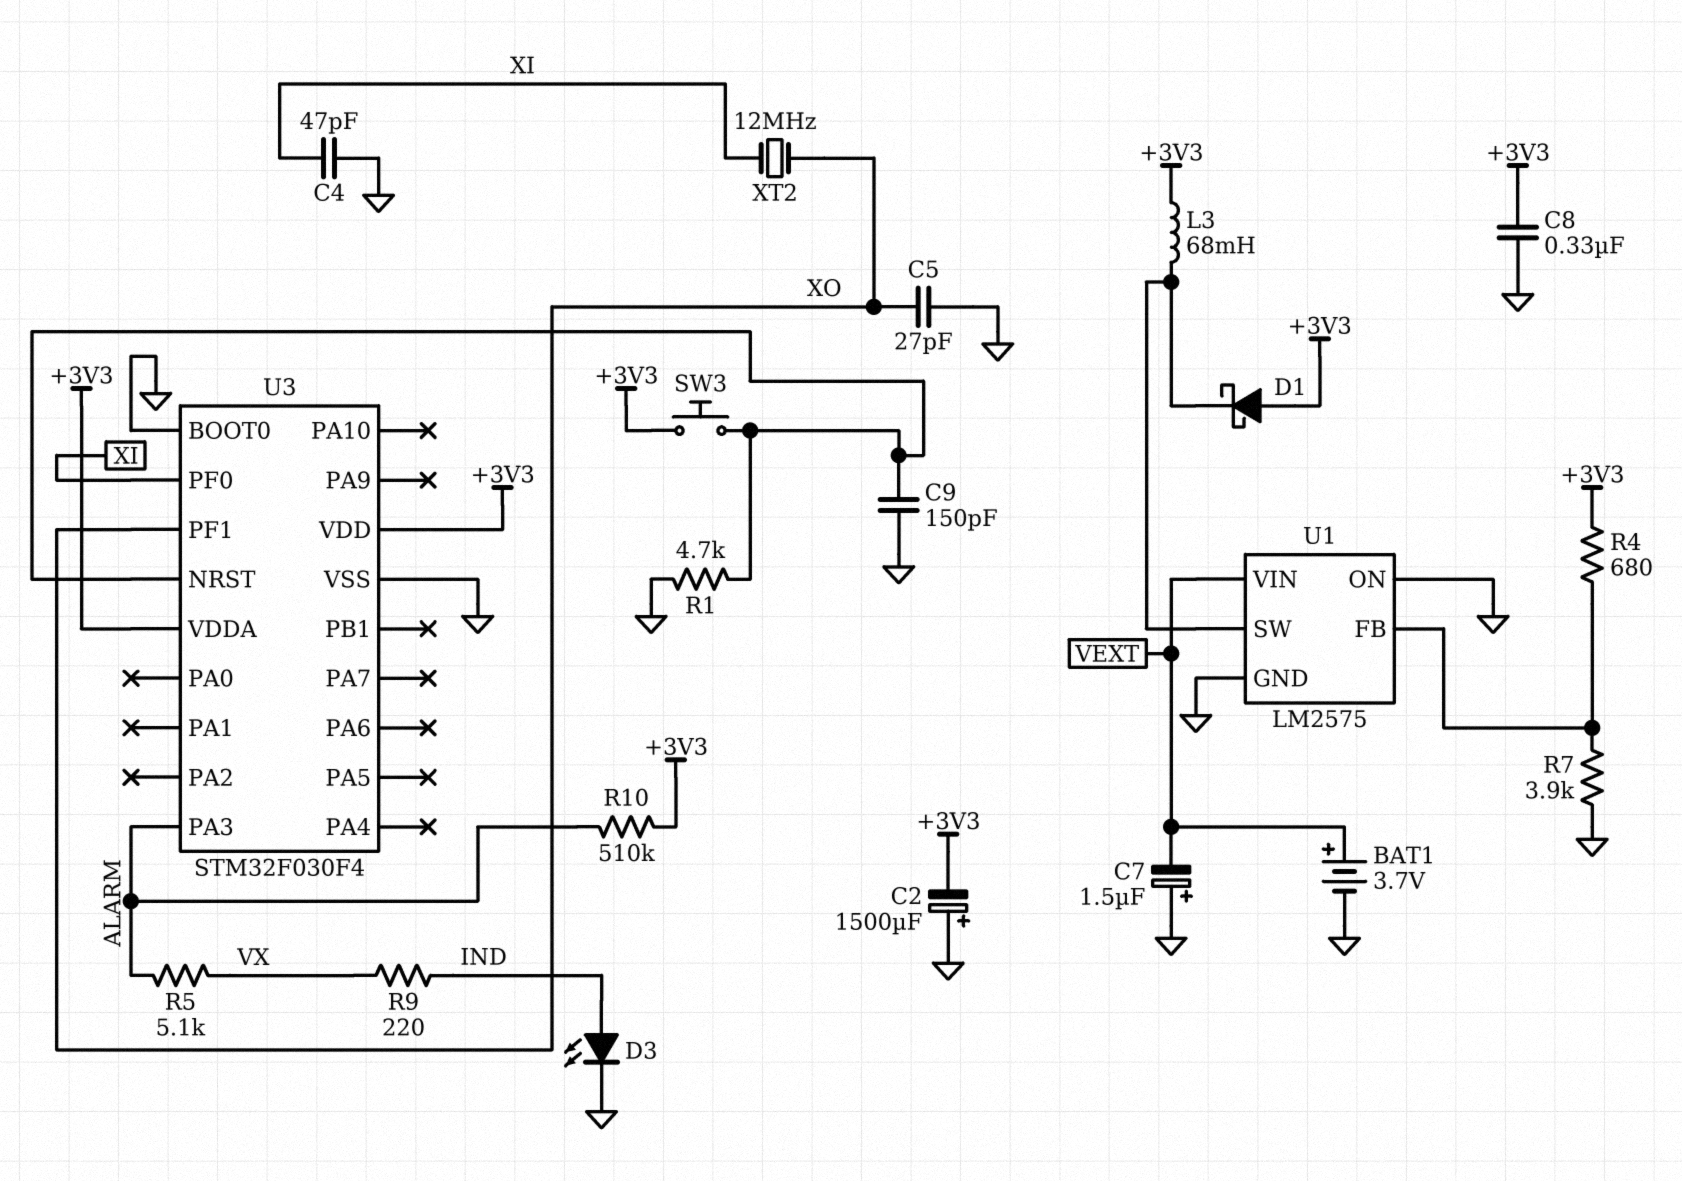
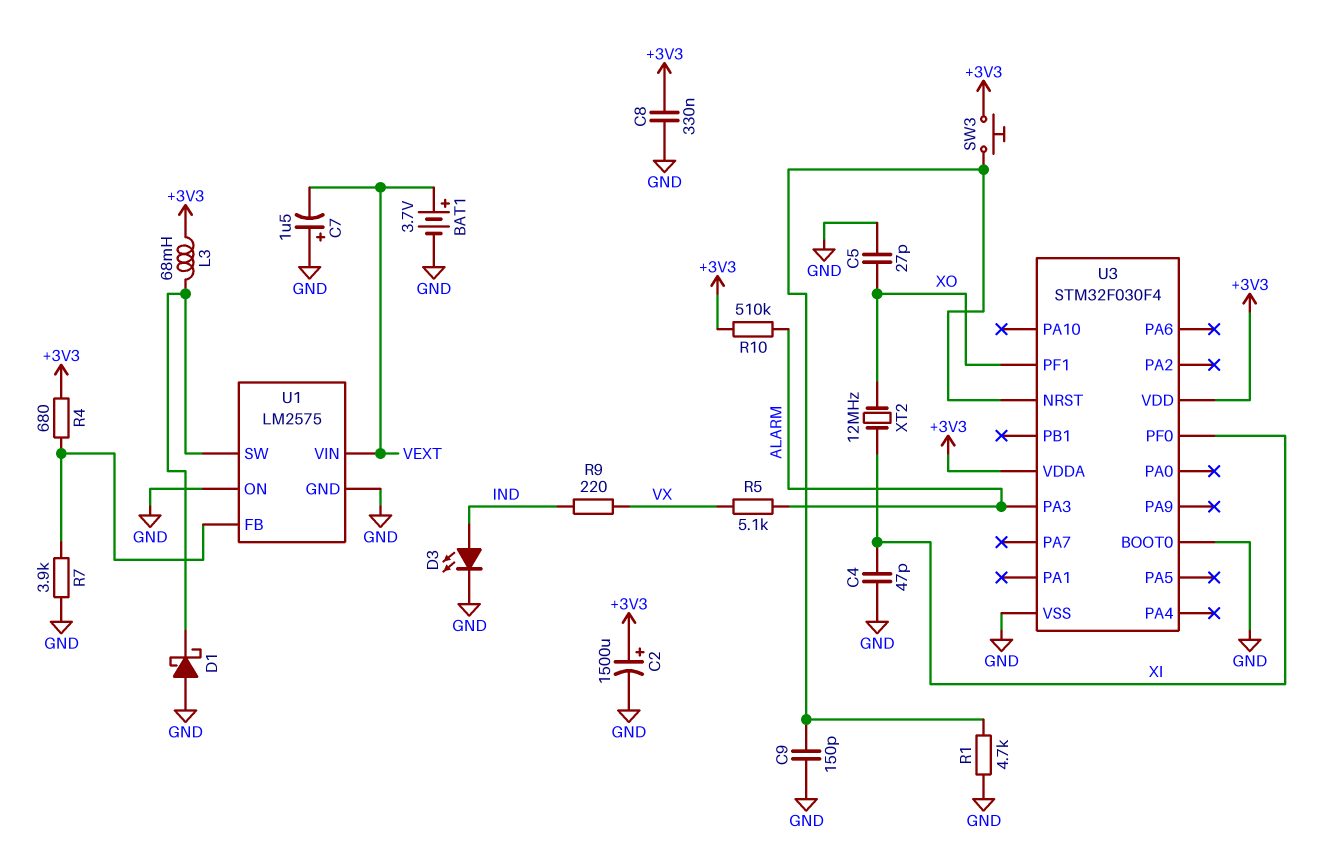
C2: 1500uF (plus GND, minus +3V3) -> 1500uF (plus +3V3, minus GND)
D1: schottky (A +3V3, K U1/SW) -> schottky (A GND, K U1/SW)

